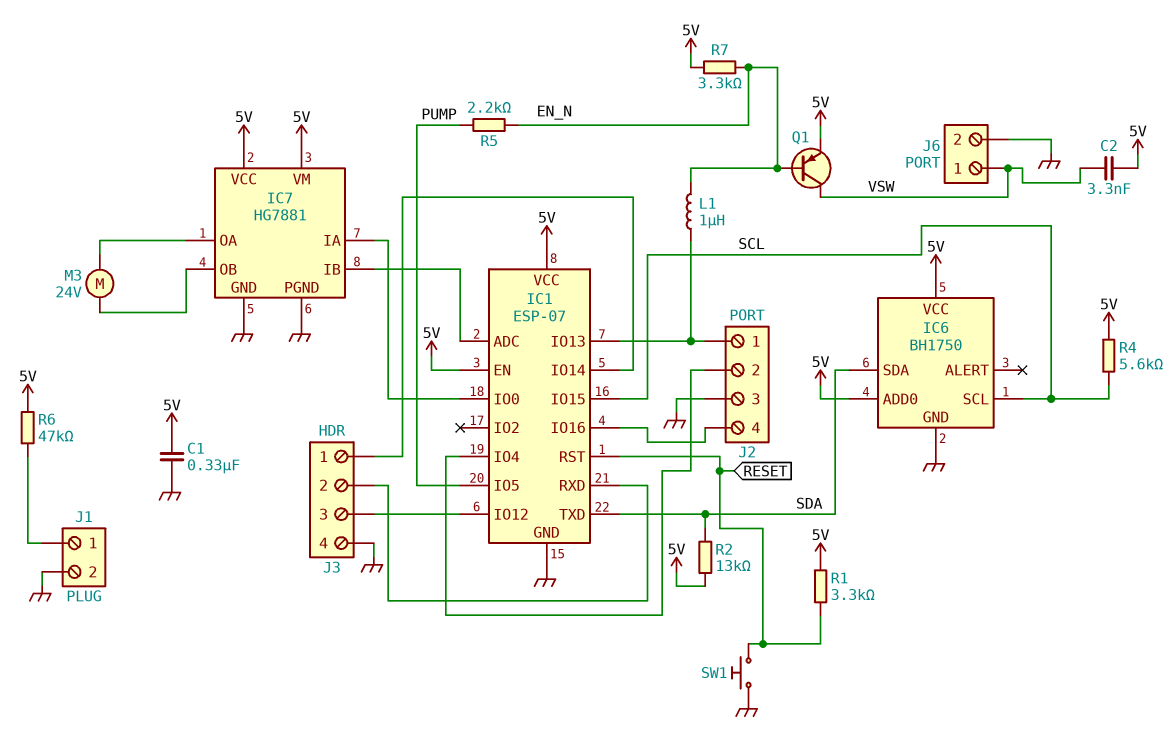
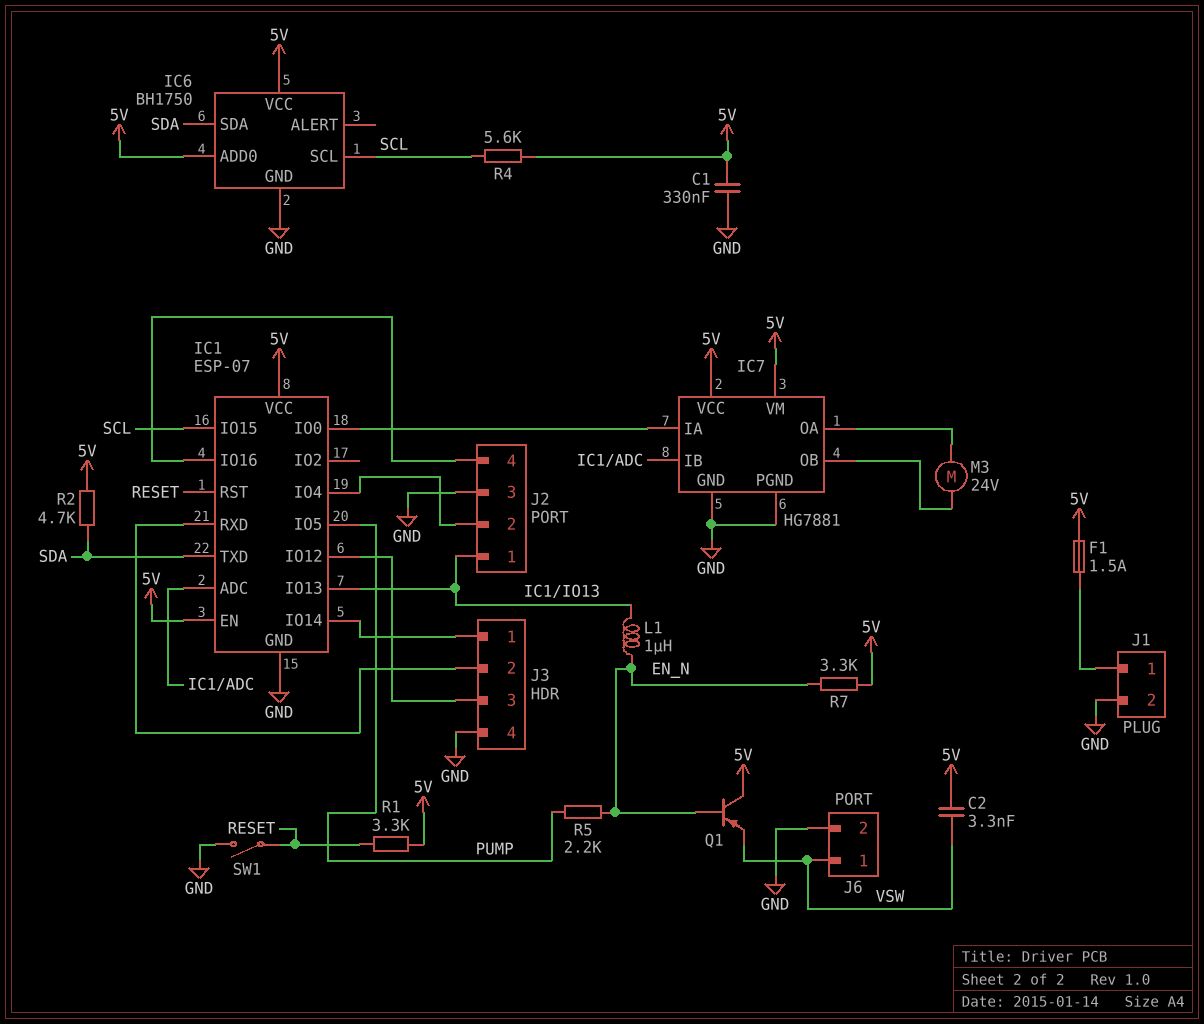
F1: none -> 1.5A (5V, J1/1)
Q1: PNP (B EN_N, C VSW, E 5V) -> PNP (B EN_N, C 5V, E VSW)
R2: 13k (5V, SDA) -> 4.7k (5V, SDA)
R6: 47k (5V, J1/1) -> none
SW1: button (GND, RESET) -> switch (GND, RESET)

